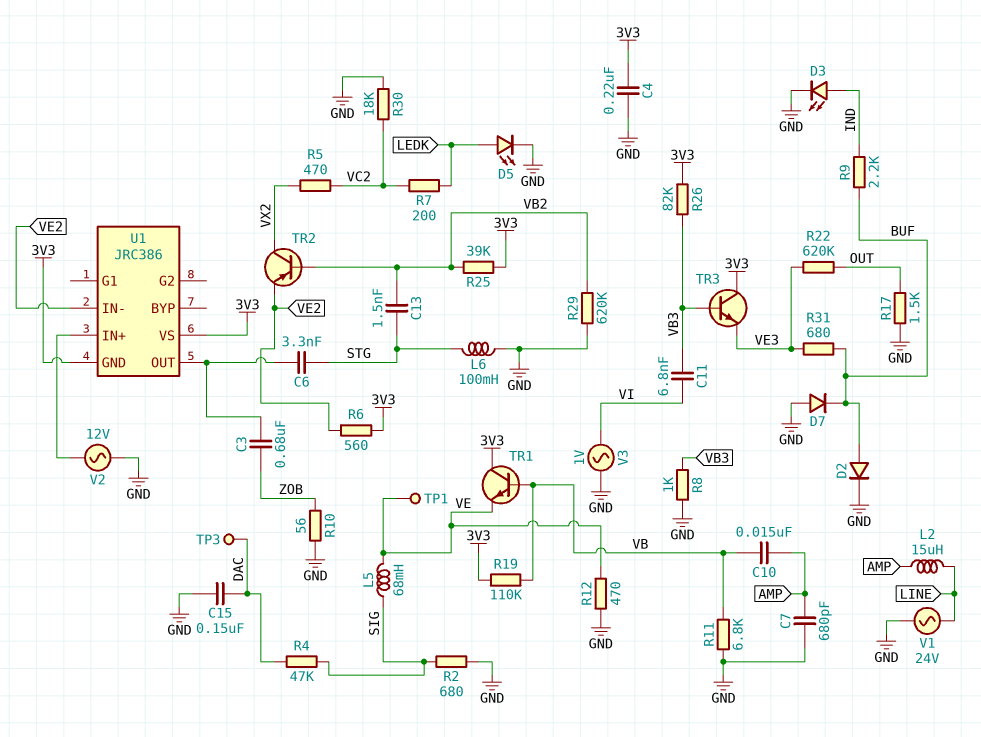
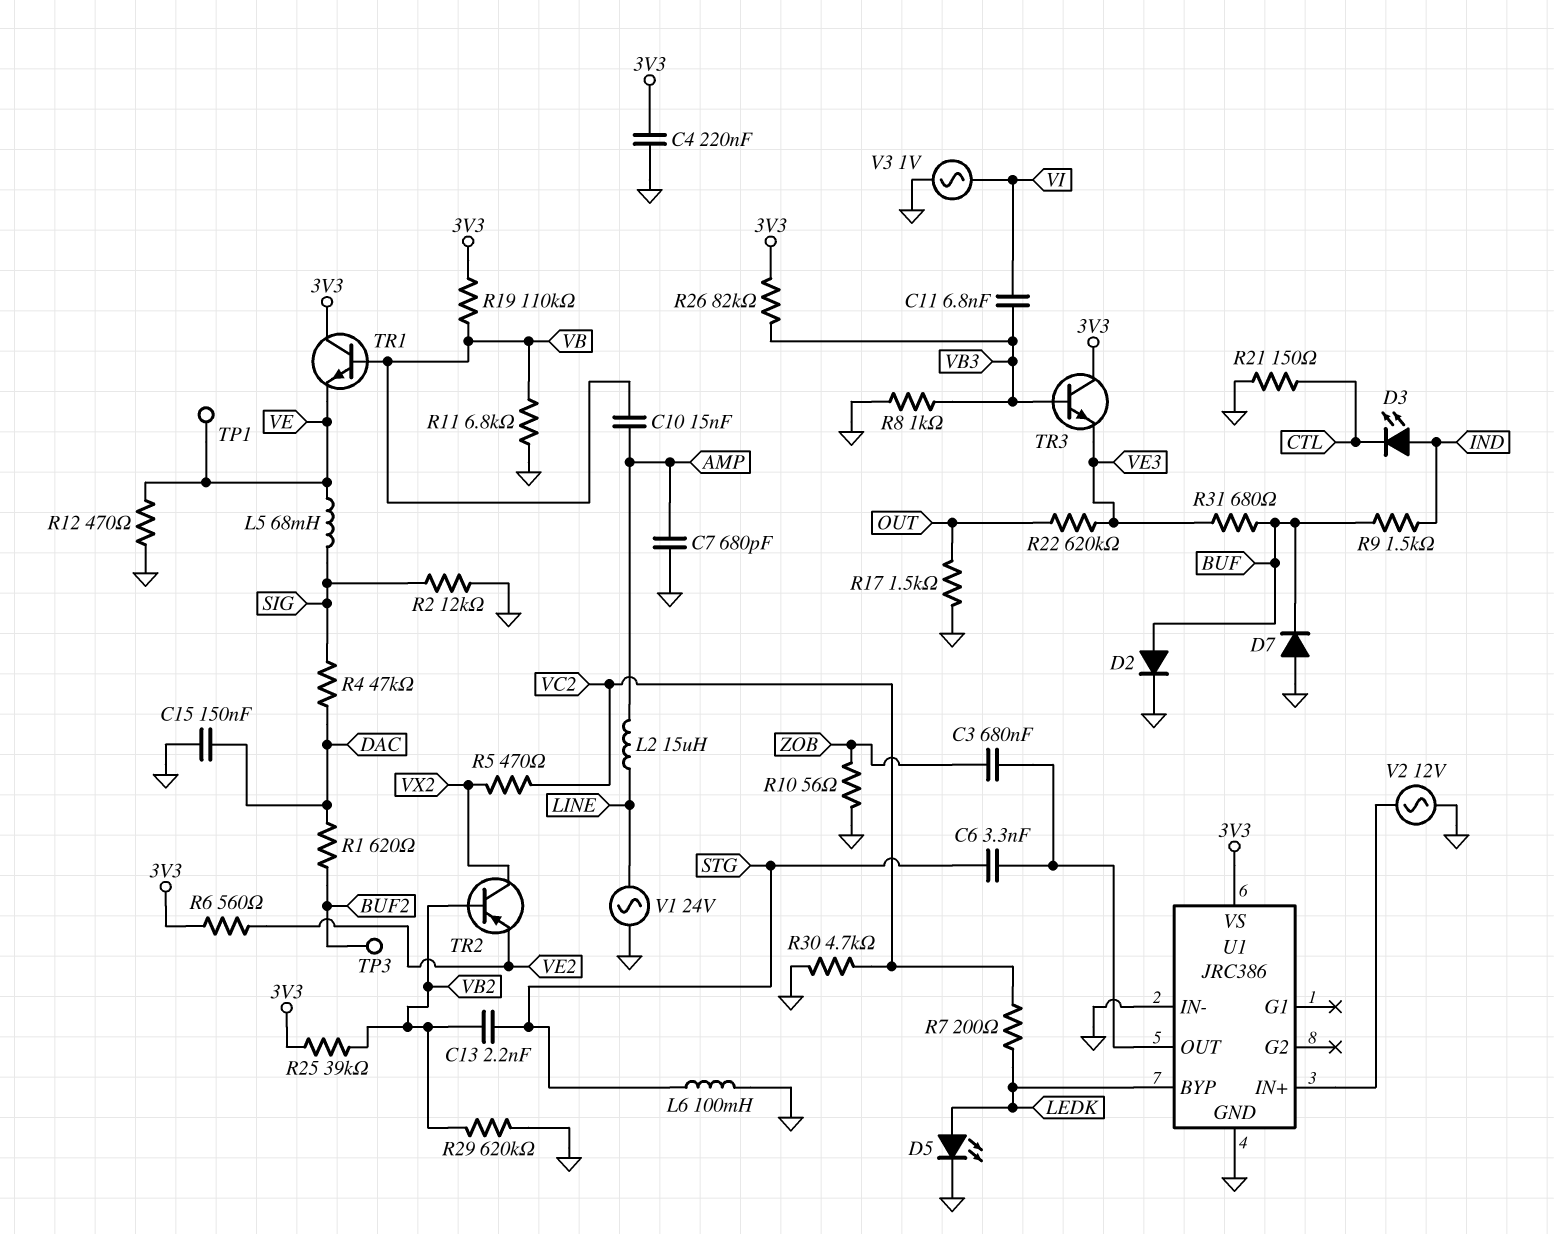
C13: 1.5nF (STG, VB2) -> 2.2nF (STG, VB2)
D3: LED (A IND, K GND) -> LED (A IND, K CTL)
R1: none -> 620 (BUF2, DAC)
R2: 680 (GND, SIG) -> 12k (GND, SIG)
R9: 2.2k (BUF, IND) -> 1.5k (BUF, IND)
R21: none -> 150 (CTL, GND)
R30: 18k (GND, VC2) -> 4.7k (GND, VC2)
TP3: test point (DAC) -> test point (BUF2)
U1 pin BYP: none -> LEDK
U1 pin GND: 3V3 -> GND
U1 pin IN-: VE2 -> GND

